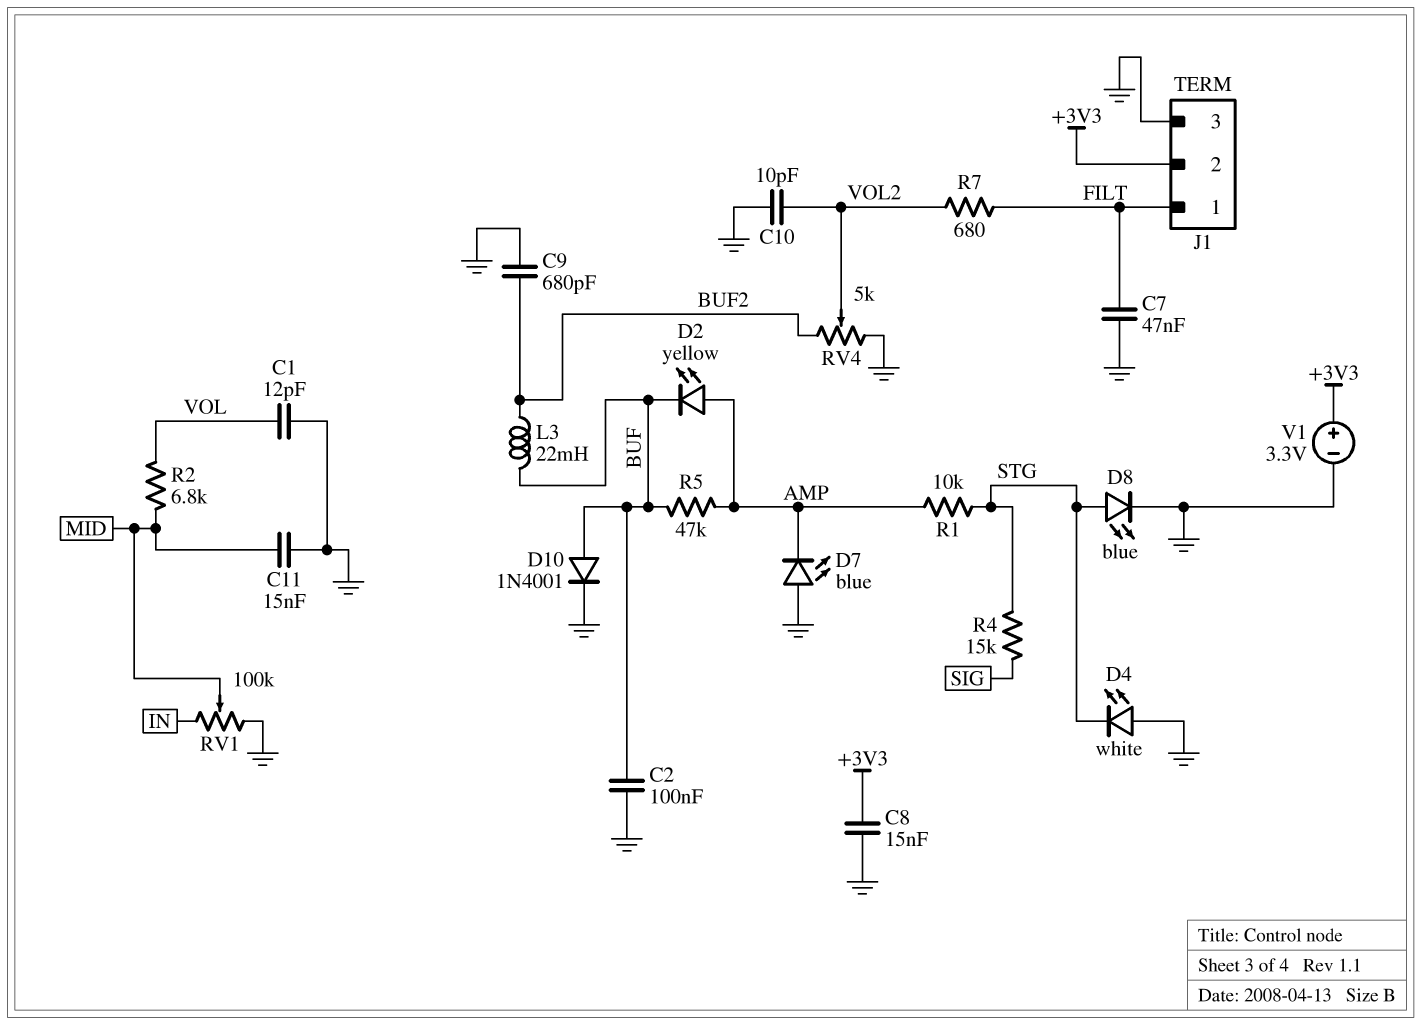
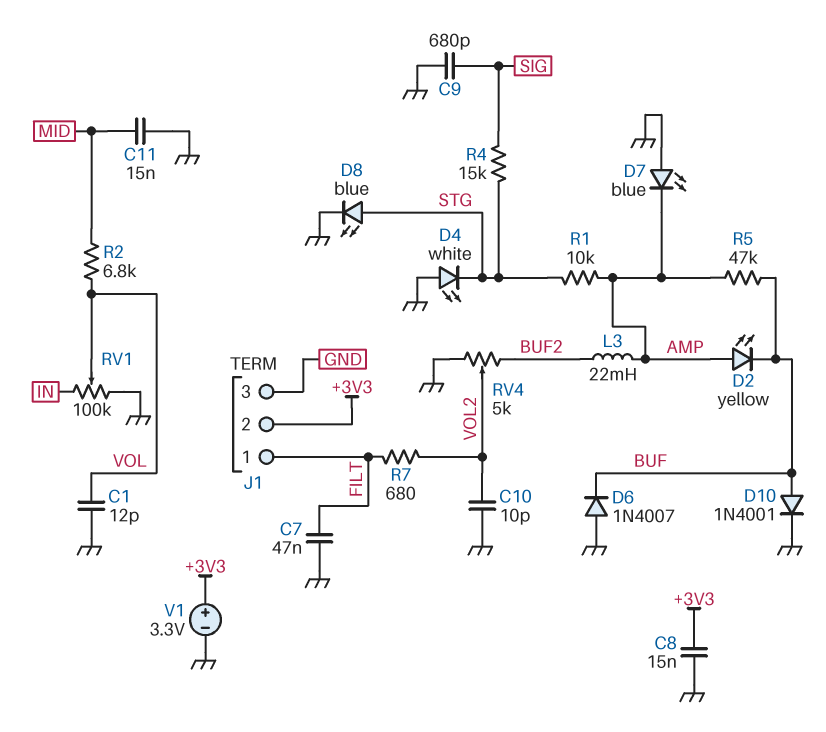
C2: 100nF (BUF, GND) -> none
C9: 680pF (BUF2, GND) -> 680pF (GND, SIG)
D6: none -> diode 1N4007 (A GND, K BUF)
L3: 22mH (BUF, BUF2) -> 22mH (AMP, BUF2)
RV1: 100k (GND, IN, wiper MID) -> 100k (GND, IN, wiper VOL)

